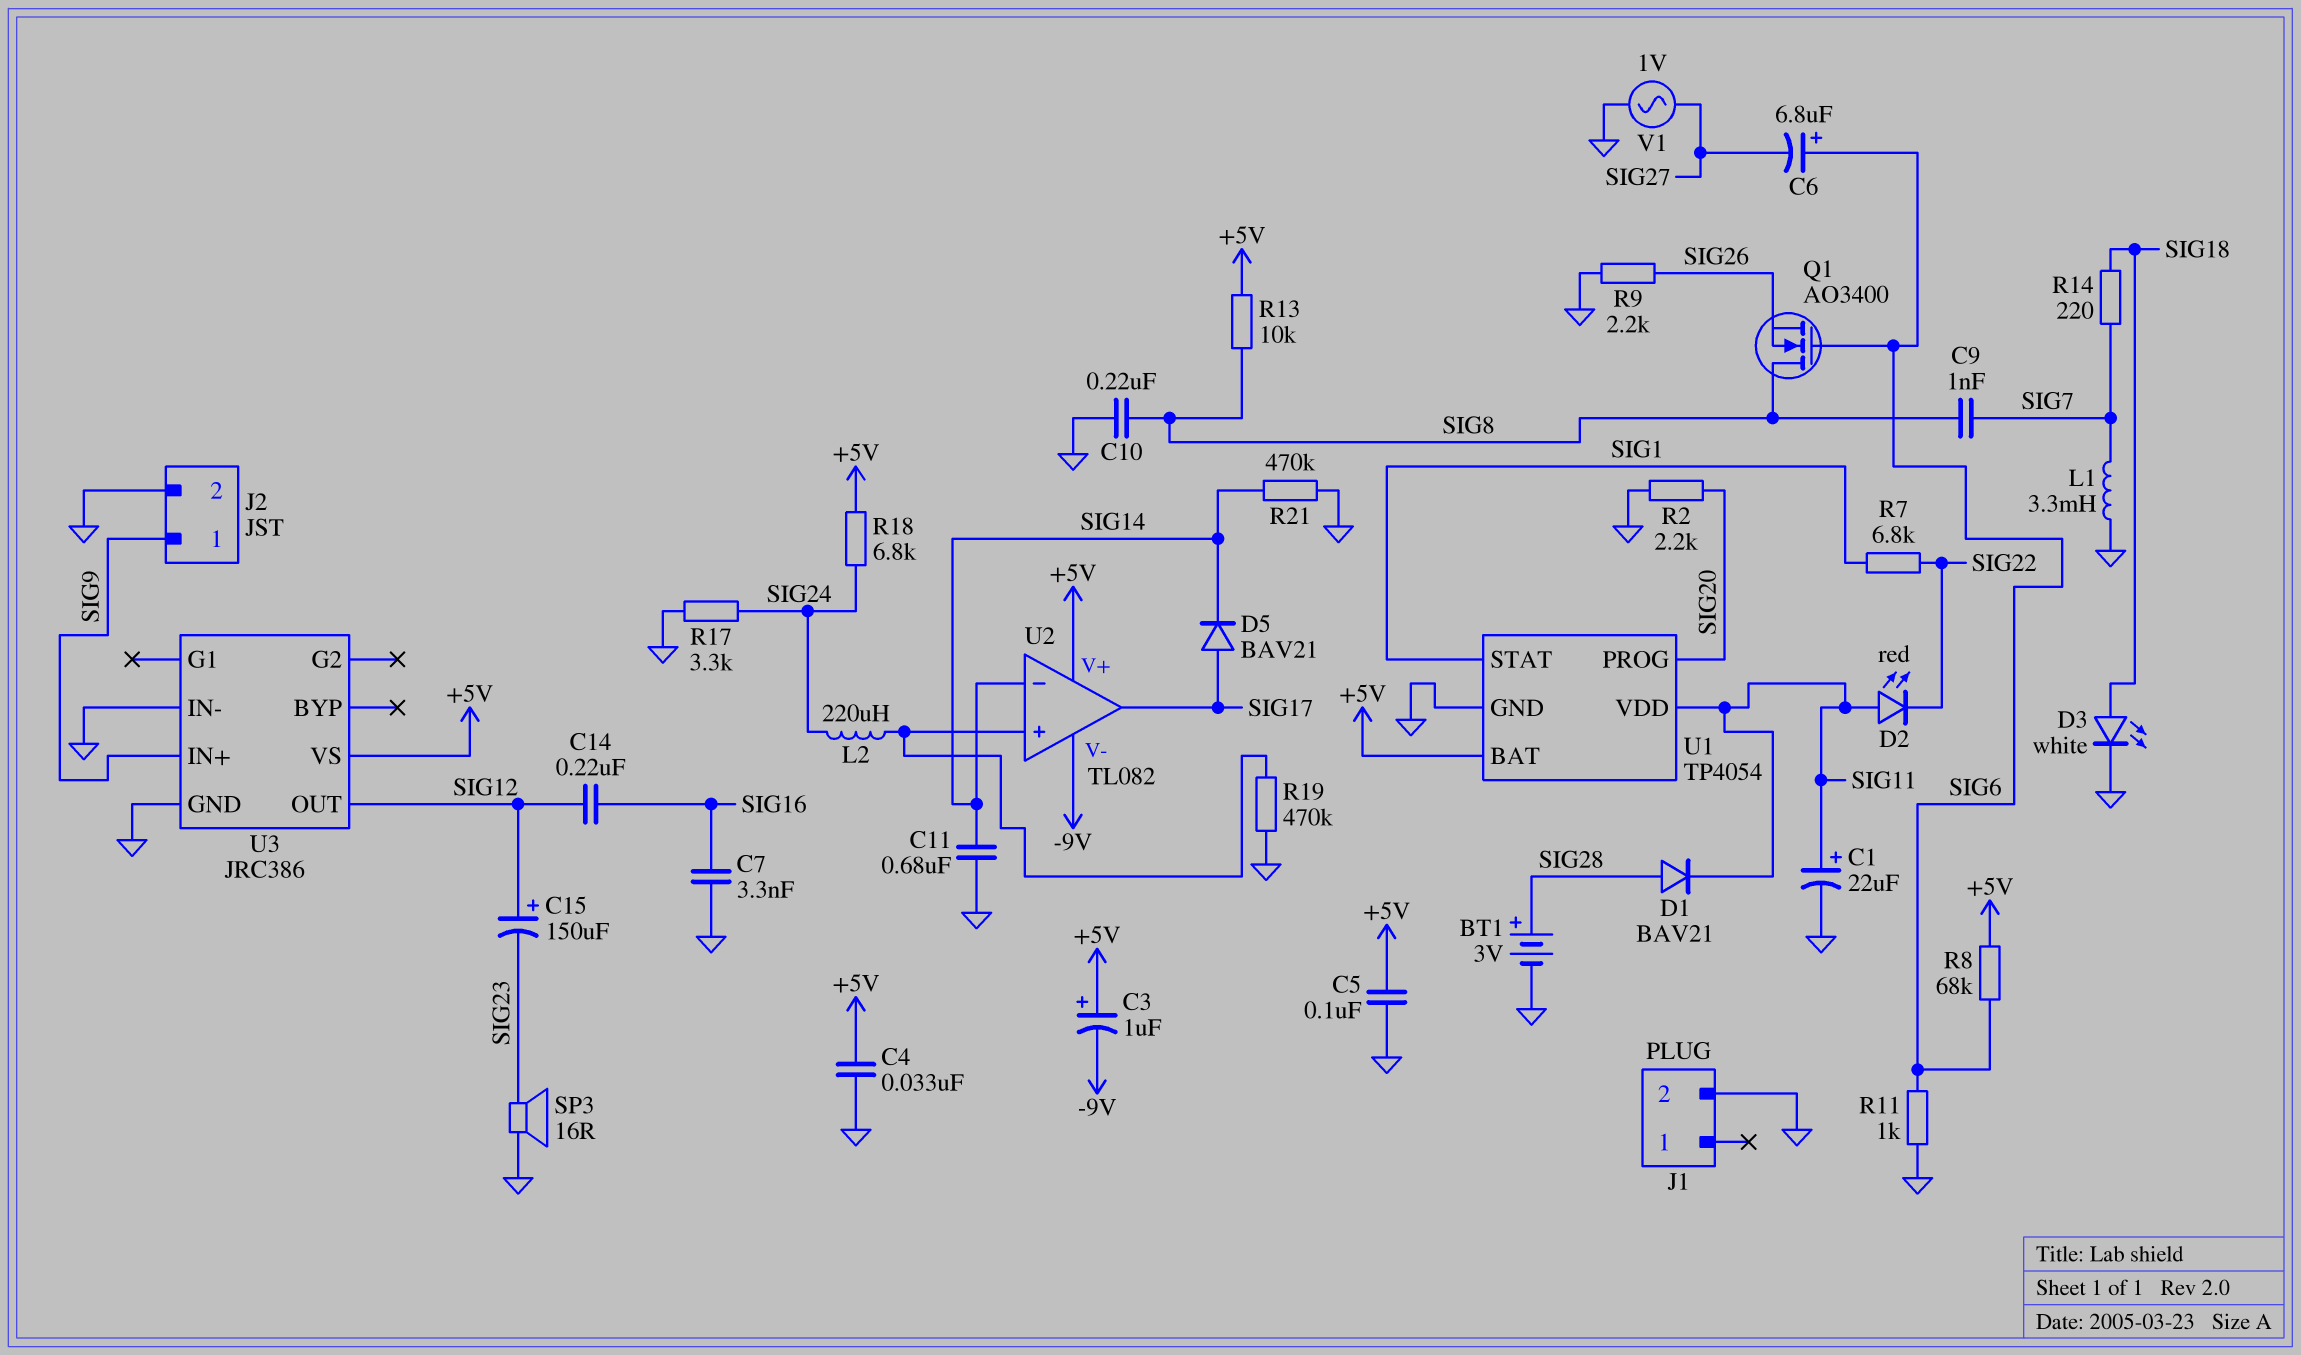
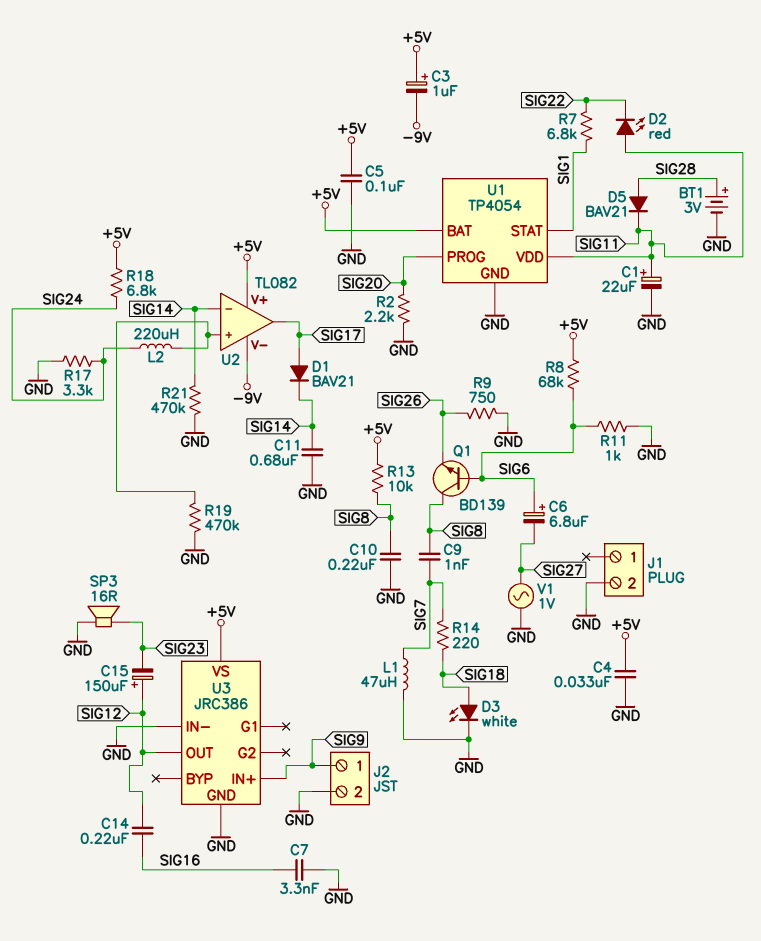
D1: diode BAV21 (A SIG28, K SIG11) -> diode BAV21 (A SIG17, K SIG14)
D5: diode BAV21 (A SIG17, K SIG14) -> diode BAV21 (A SIG28, K SIG11)
L1: 3.3mH (GND, SIG7) -> 47uH (GND, SIG7)
Q1: NMOS AO3400 (G SIG6, D SIG8, S SIG26) -> NPN BD139 (B SIG6, C SIG8, E SIG26)
R9: 2.2k (GND, SIG26) -> 750 (GND, SIG26)

